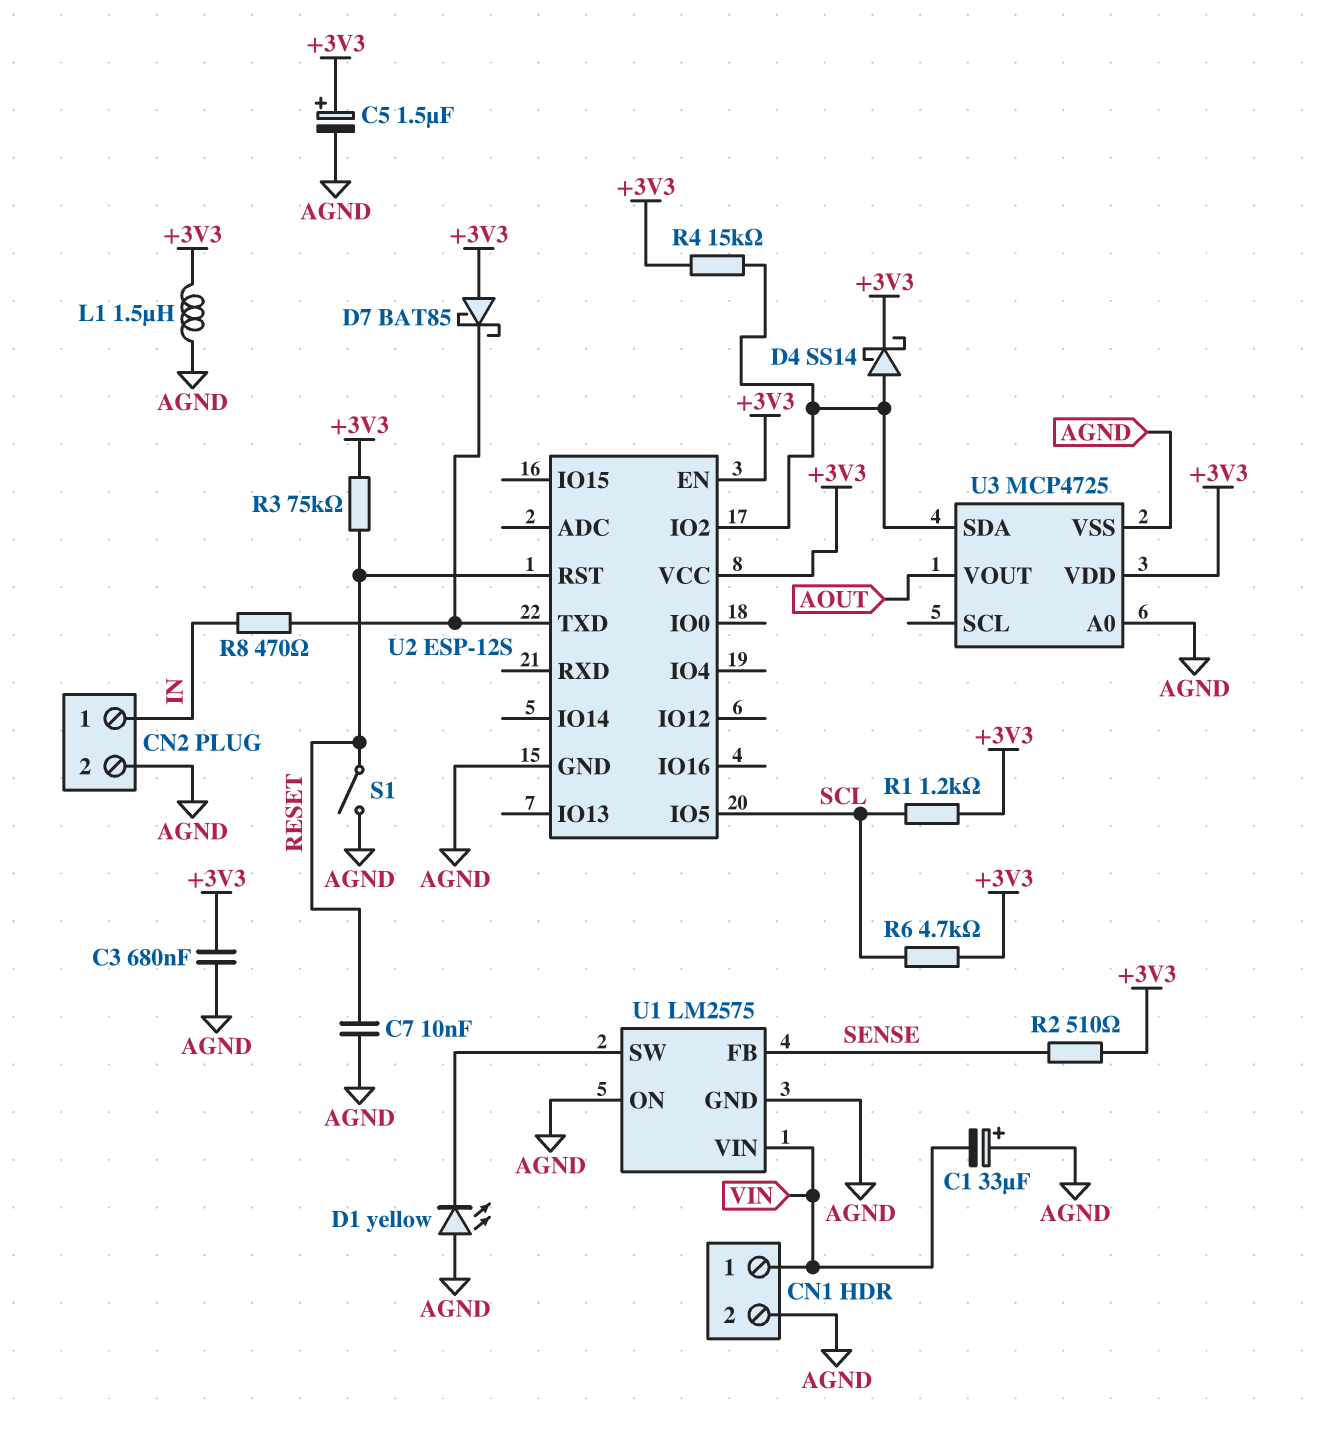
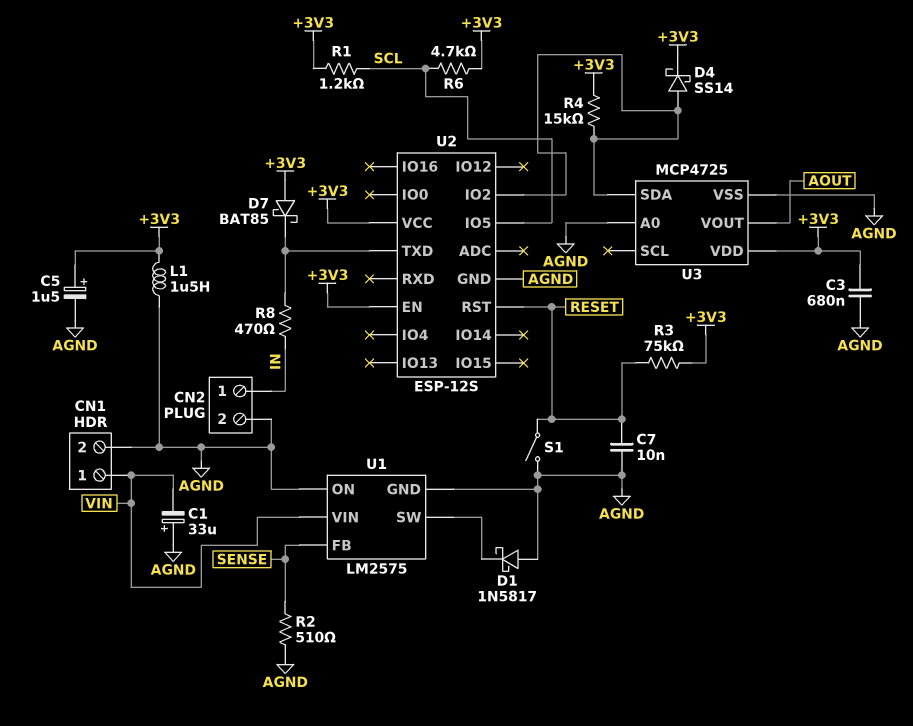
D1: LED yellow (A AGND, K U1/SW) -> schottky 1N5817 (A AGND, K U1/SW)
R2: 510 (+3V3, SENSE) -> 510 (AGND, SENSE)

